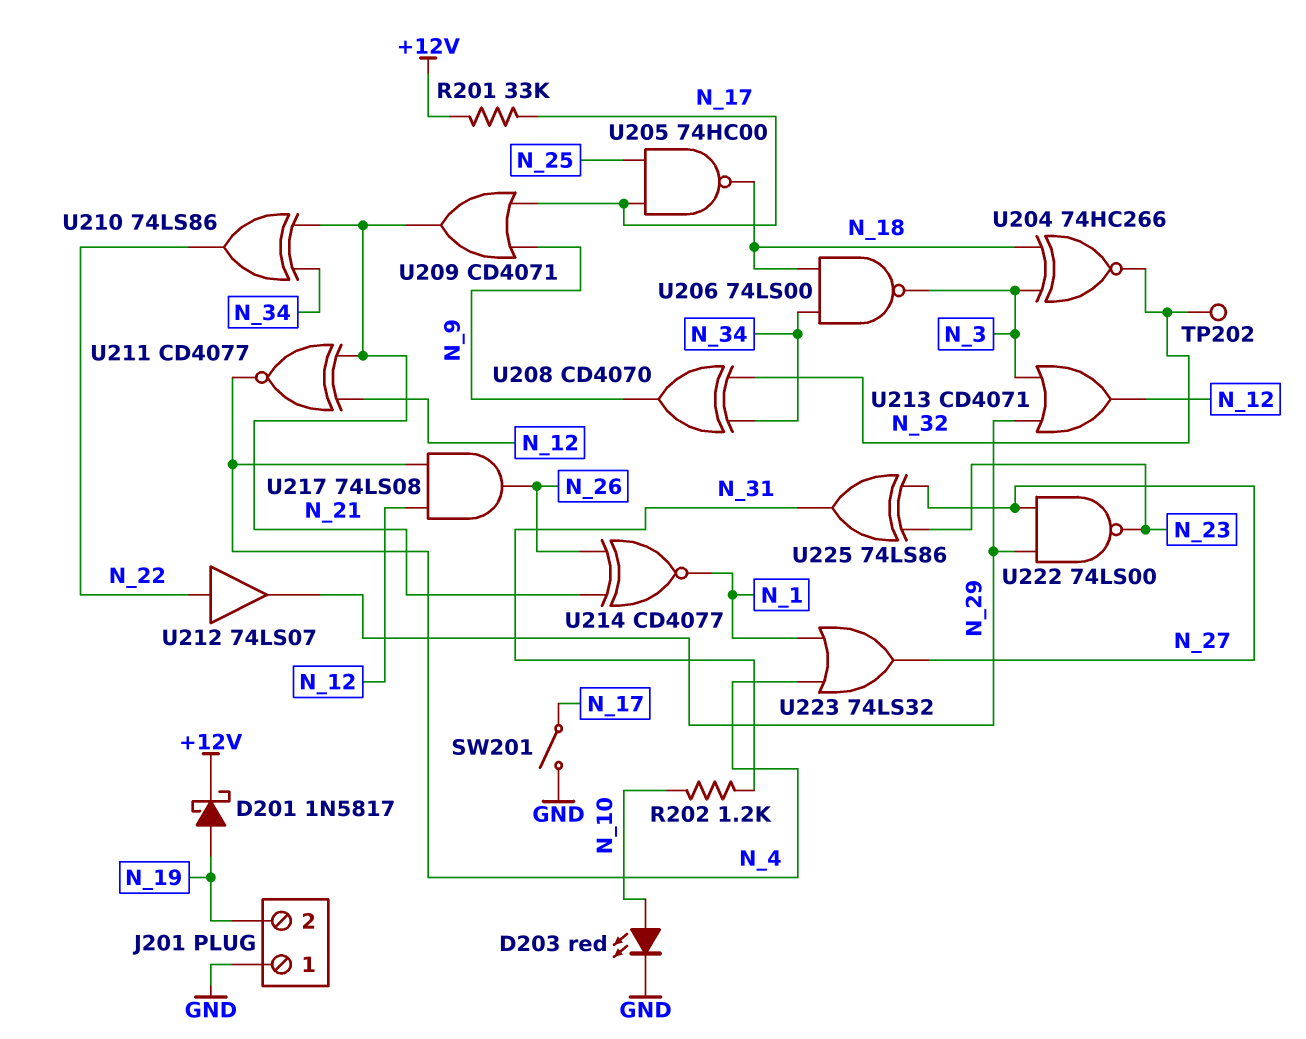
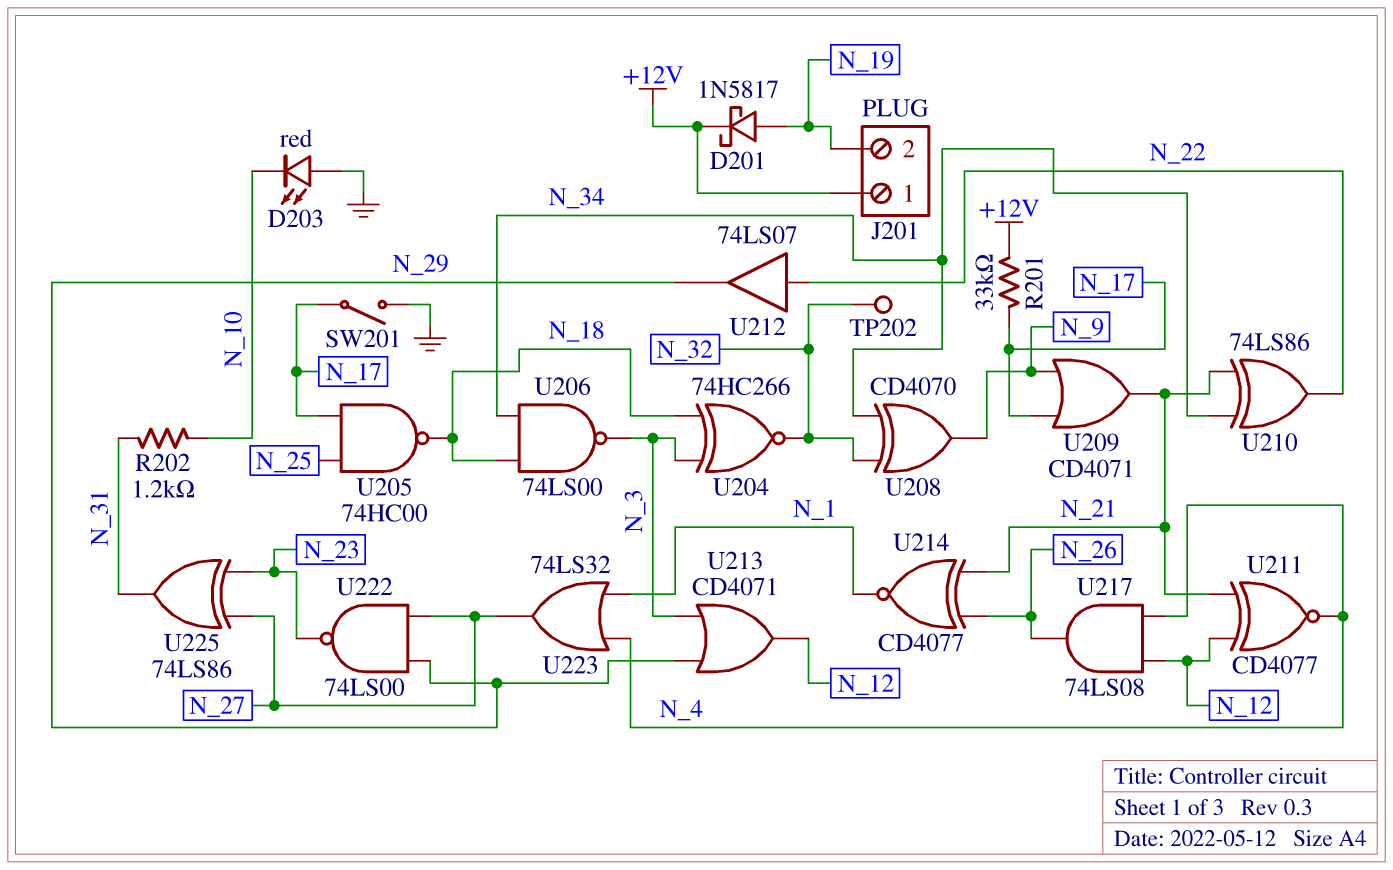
D203: LED red (A N_10, K GND) -> LED red (A GND, K N_10)
J201 pin 1: GND -> +12V

